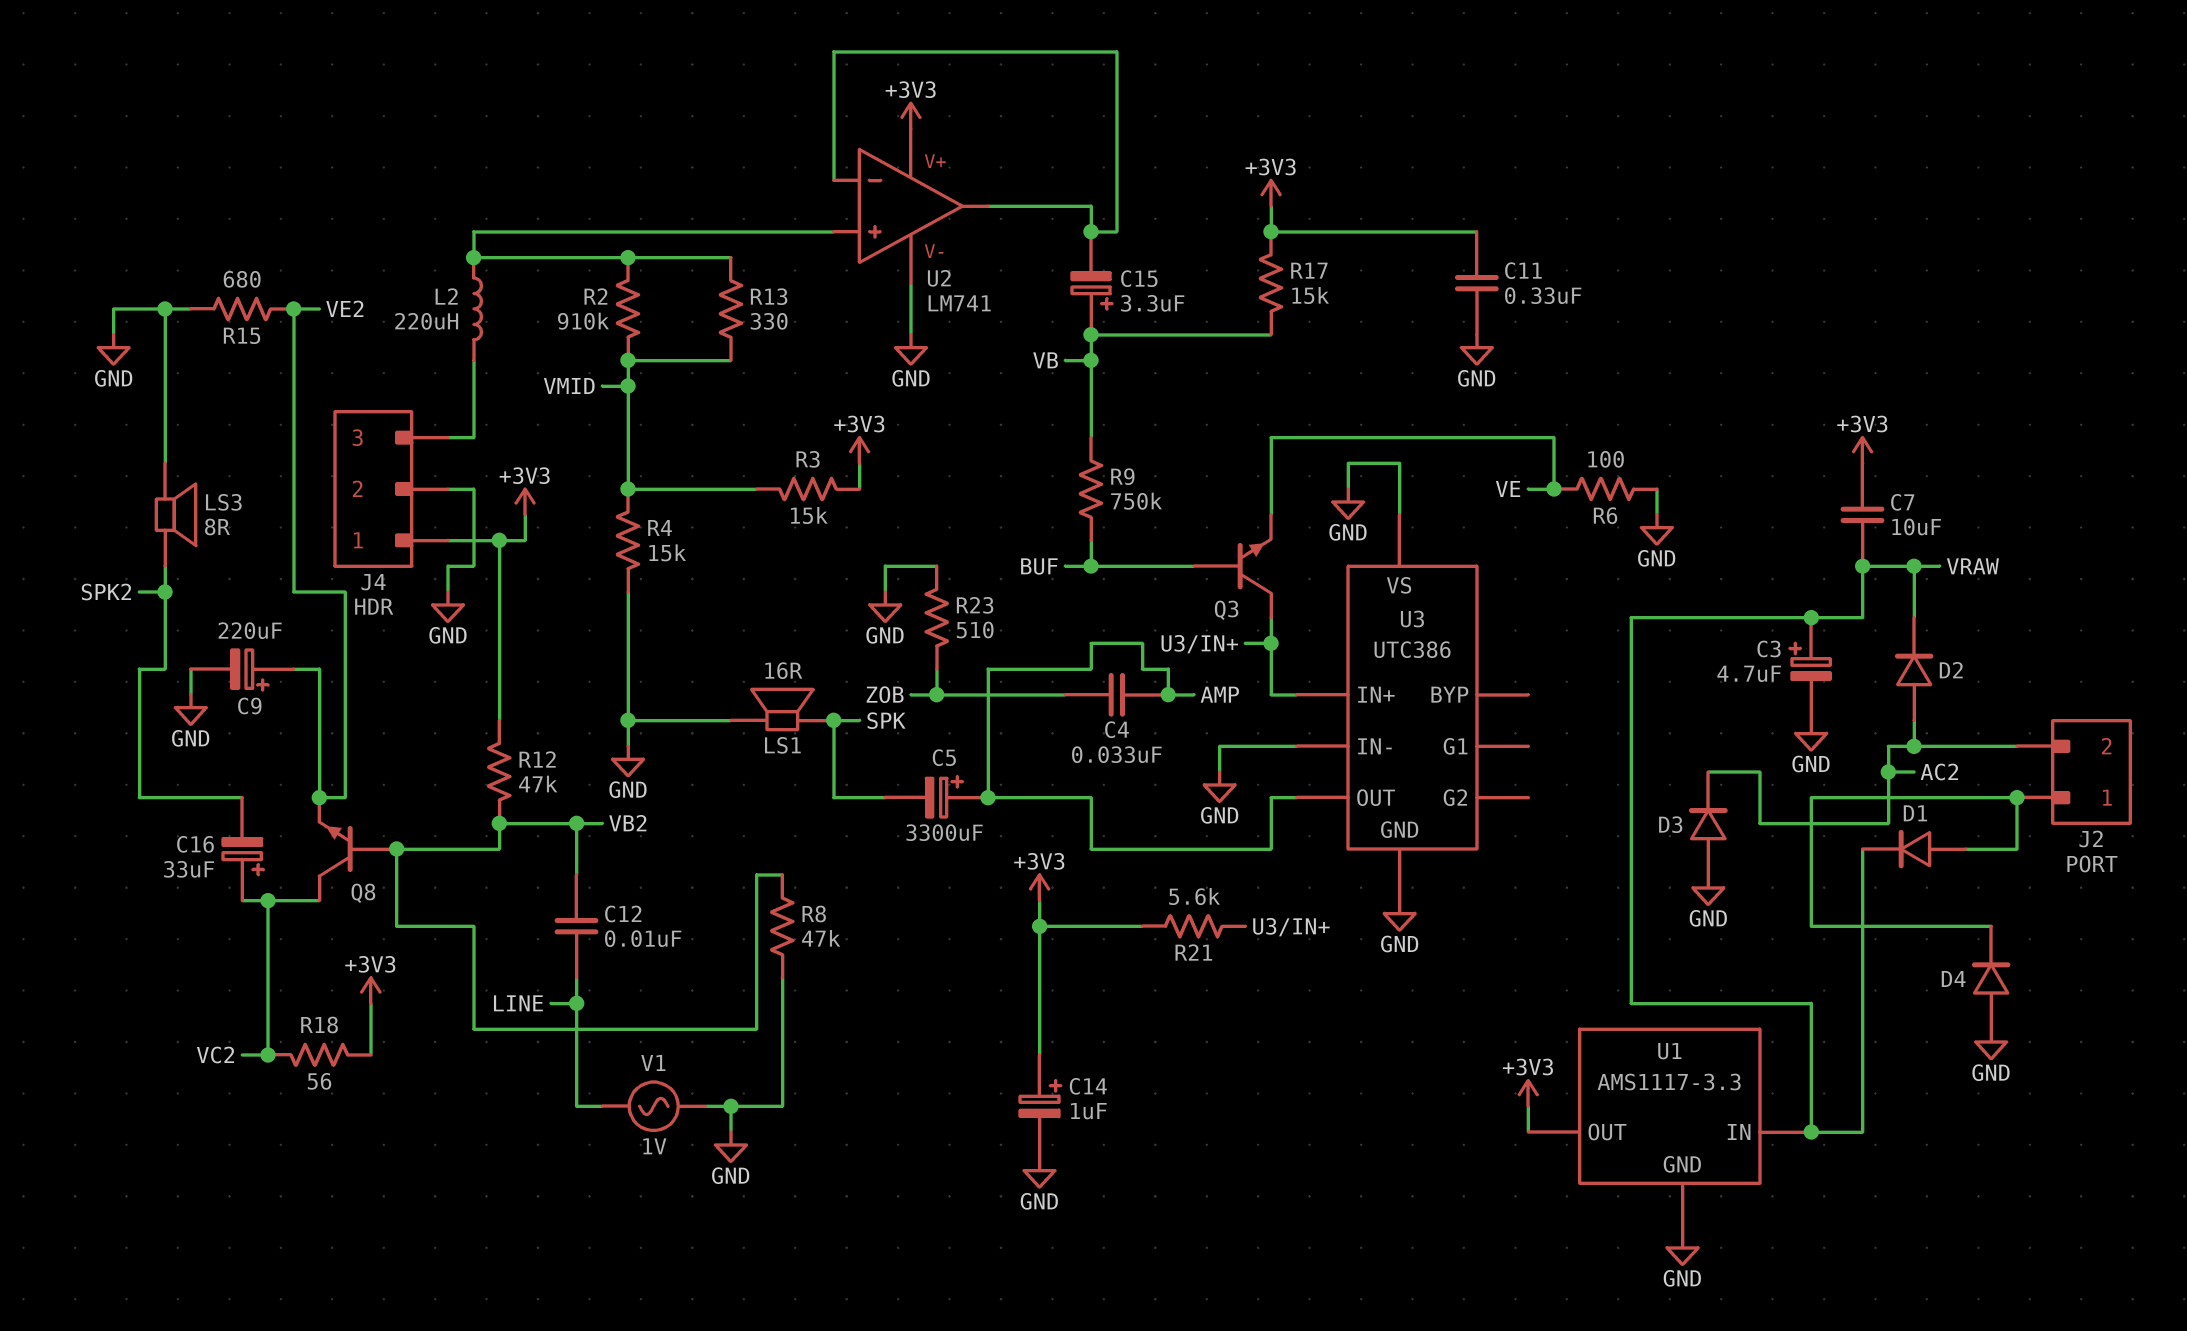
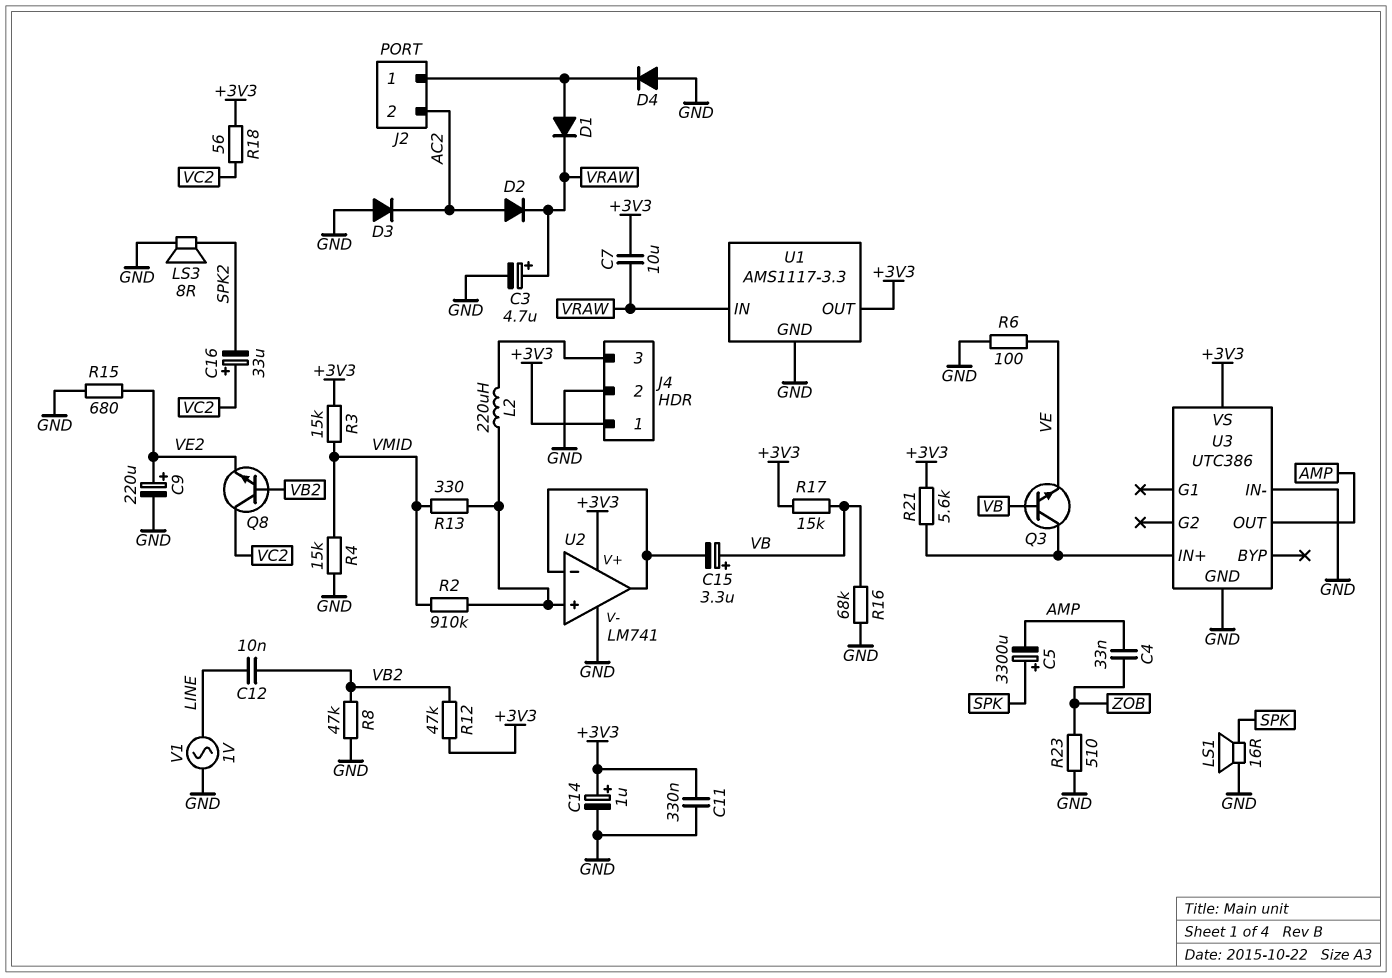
C5: 3300uF (plus AMP, minus SPK) -> 3300uF (plus SPK, minus AMP)
Q3: NPN (B BUF, C U3/IN+, E VE) -> NPN (B VB, C U3/IN+, E VE)
R9: 750k (BUF, VB) -> none
R16: none -> 68k (GND, VB)
U3 pin VS: GND -> +3V3

